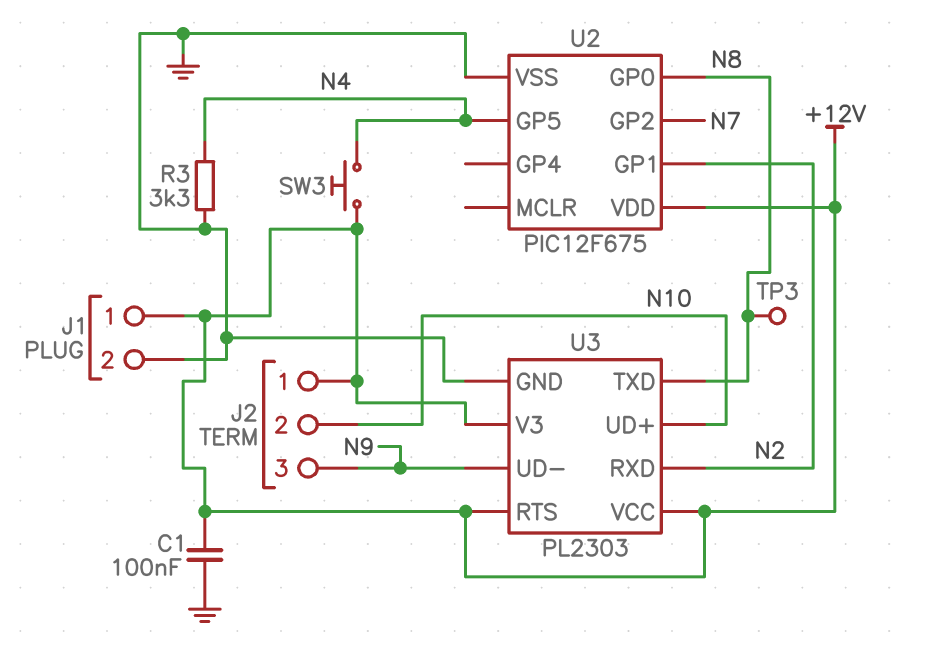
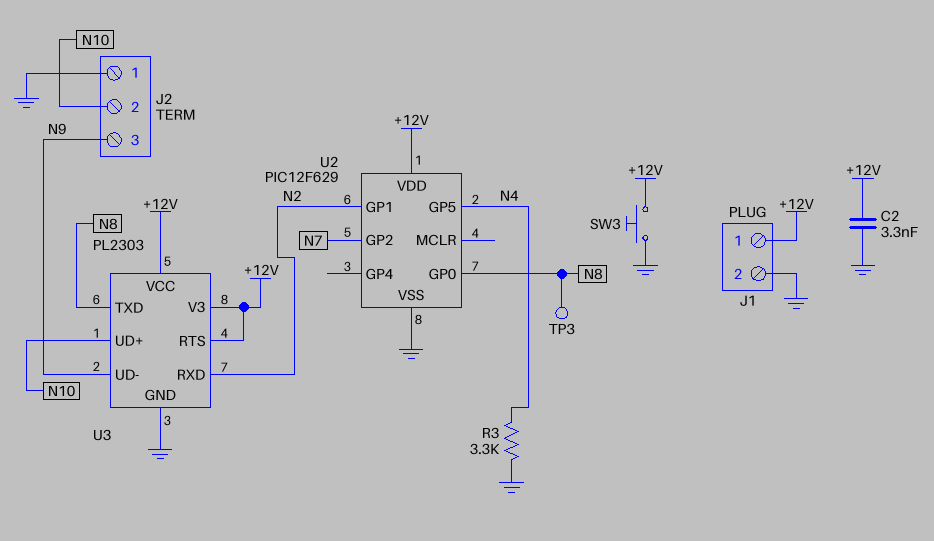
C1: 100nF (+12V, GND) -> none
C2: none -> 3.3nF (+12V, GND)
J2 pin 1: +12V -> GND
SW3: button (+12V, N4) -> button (+12V, GND)
U2: PIC12F675 -> PIC12F629

